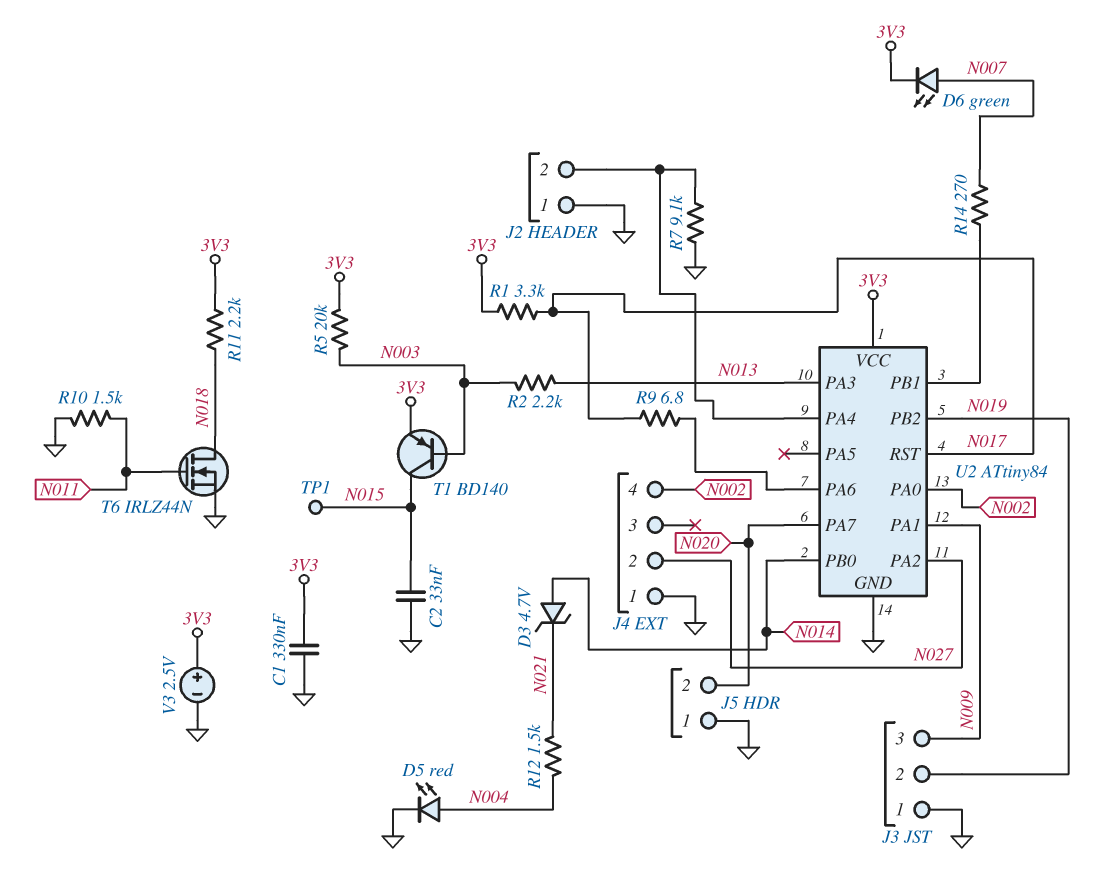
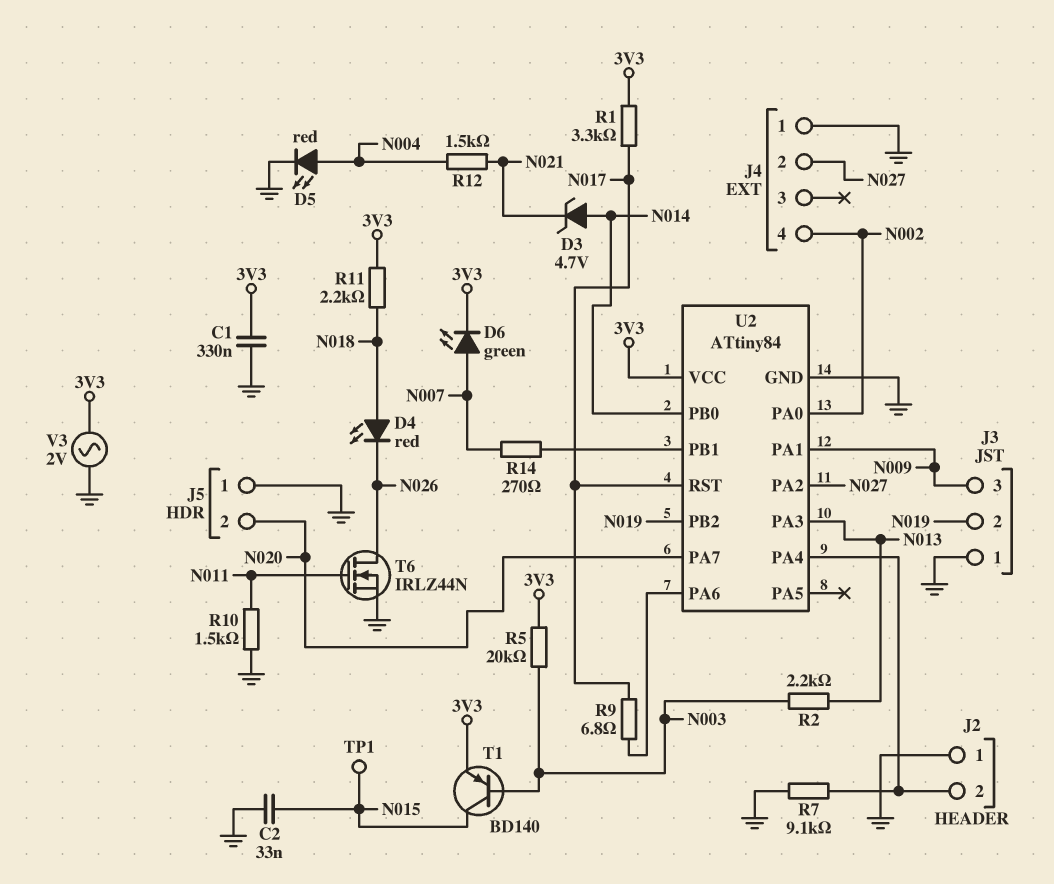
D4: none -> LED red (A N018, K N026)
T6: NMOS IRLZ44N (G N011, D N018, S GND) -> NMOS IRLZ44N (G N011, D N026, S GND)
V3: 2.5V (plus 3V3, minus GND) -> AC 2V (3V3, GND)

